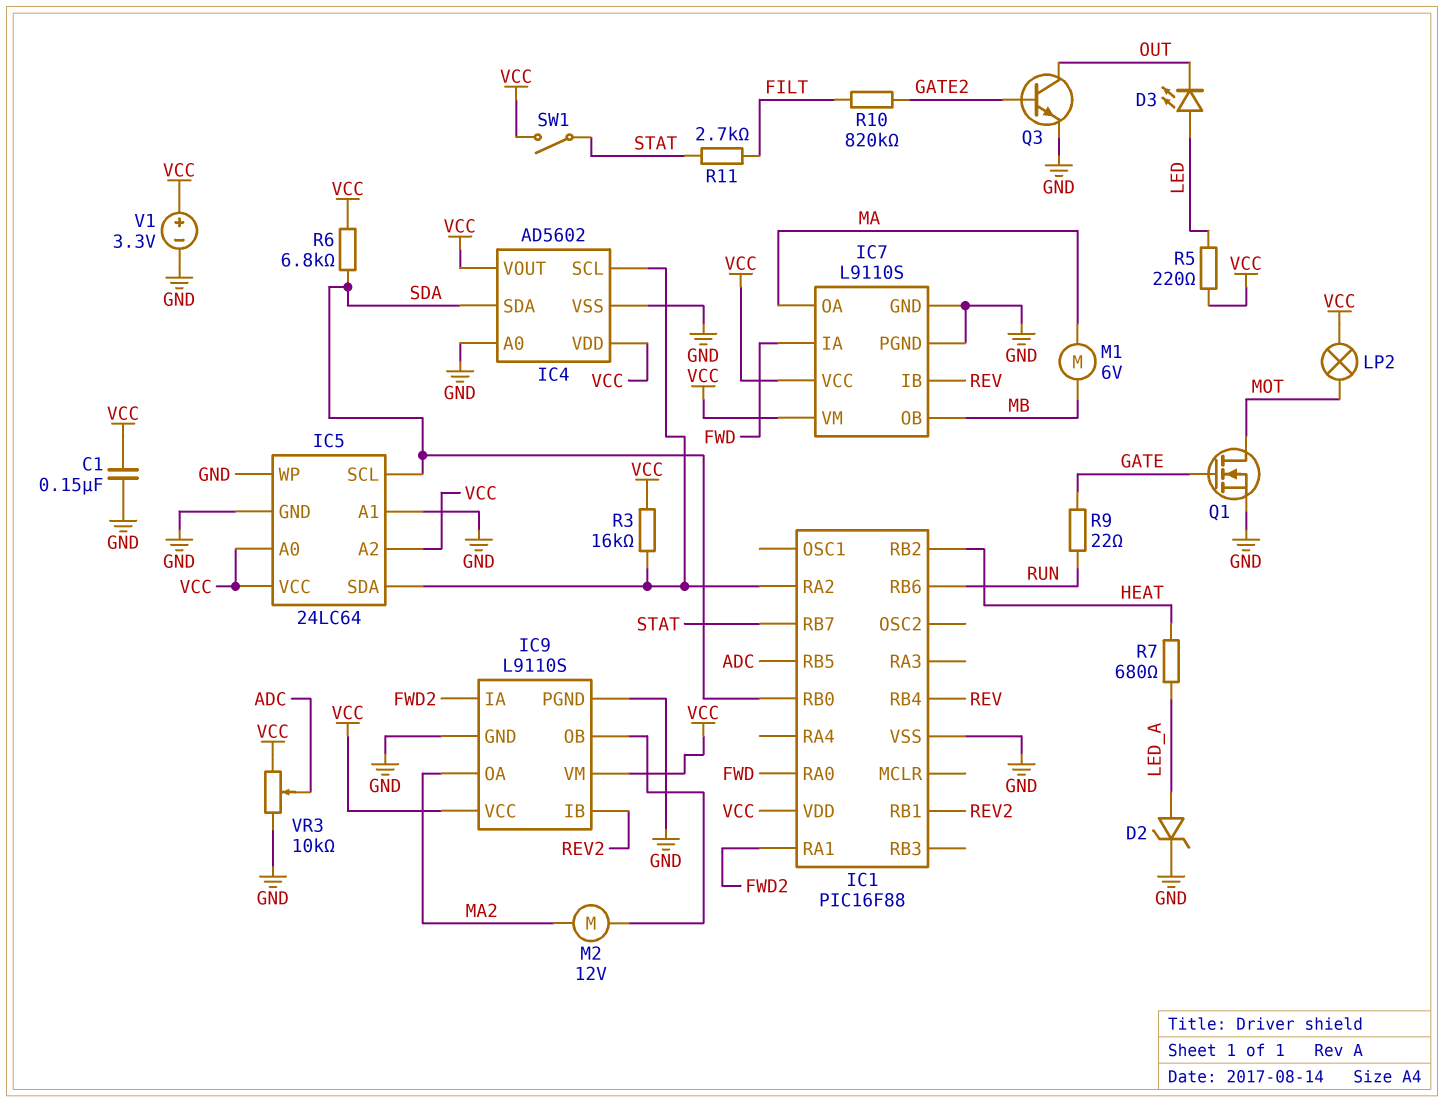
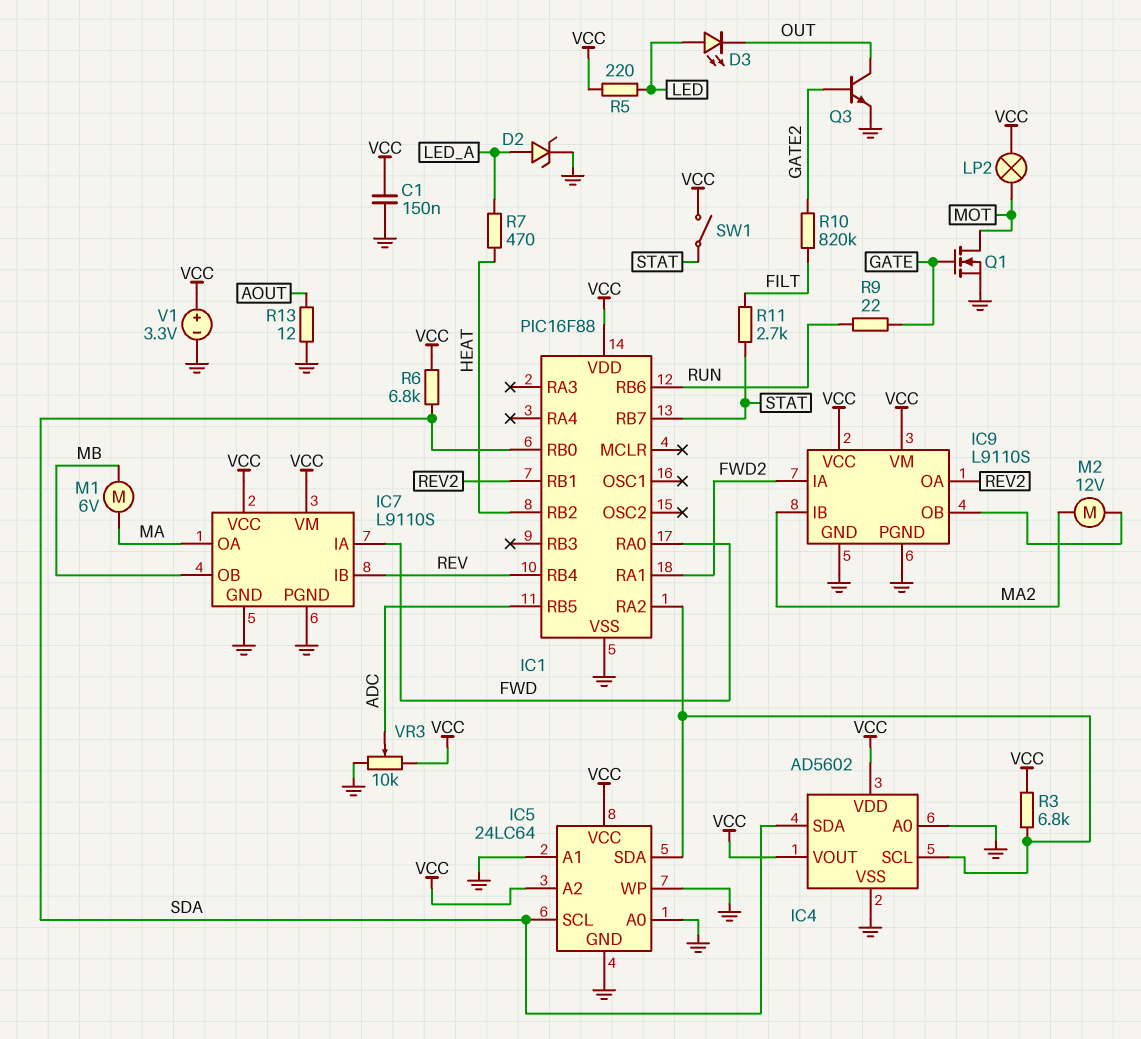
IC5 pin A0: VCC -> GND
IC9 pin IB: REV2 -> MA2
IC9 pin OA: MA2 -> REV2
R3: 16k (IC1/RA2, VCC) -> 6.8k (IC1/RA2, VCC)
R7: 680 (HEAT, LED_A) -> 470 (HEAT, LED_A)
R13: none -> 12 (AOUT, GND)

